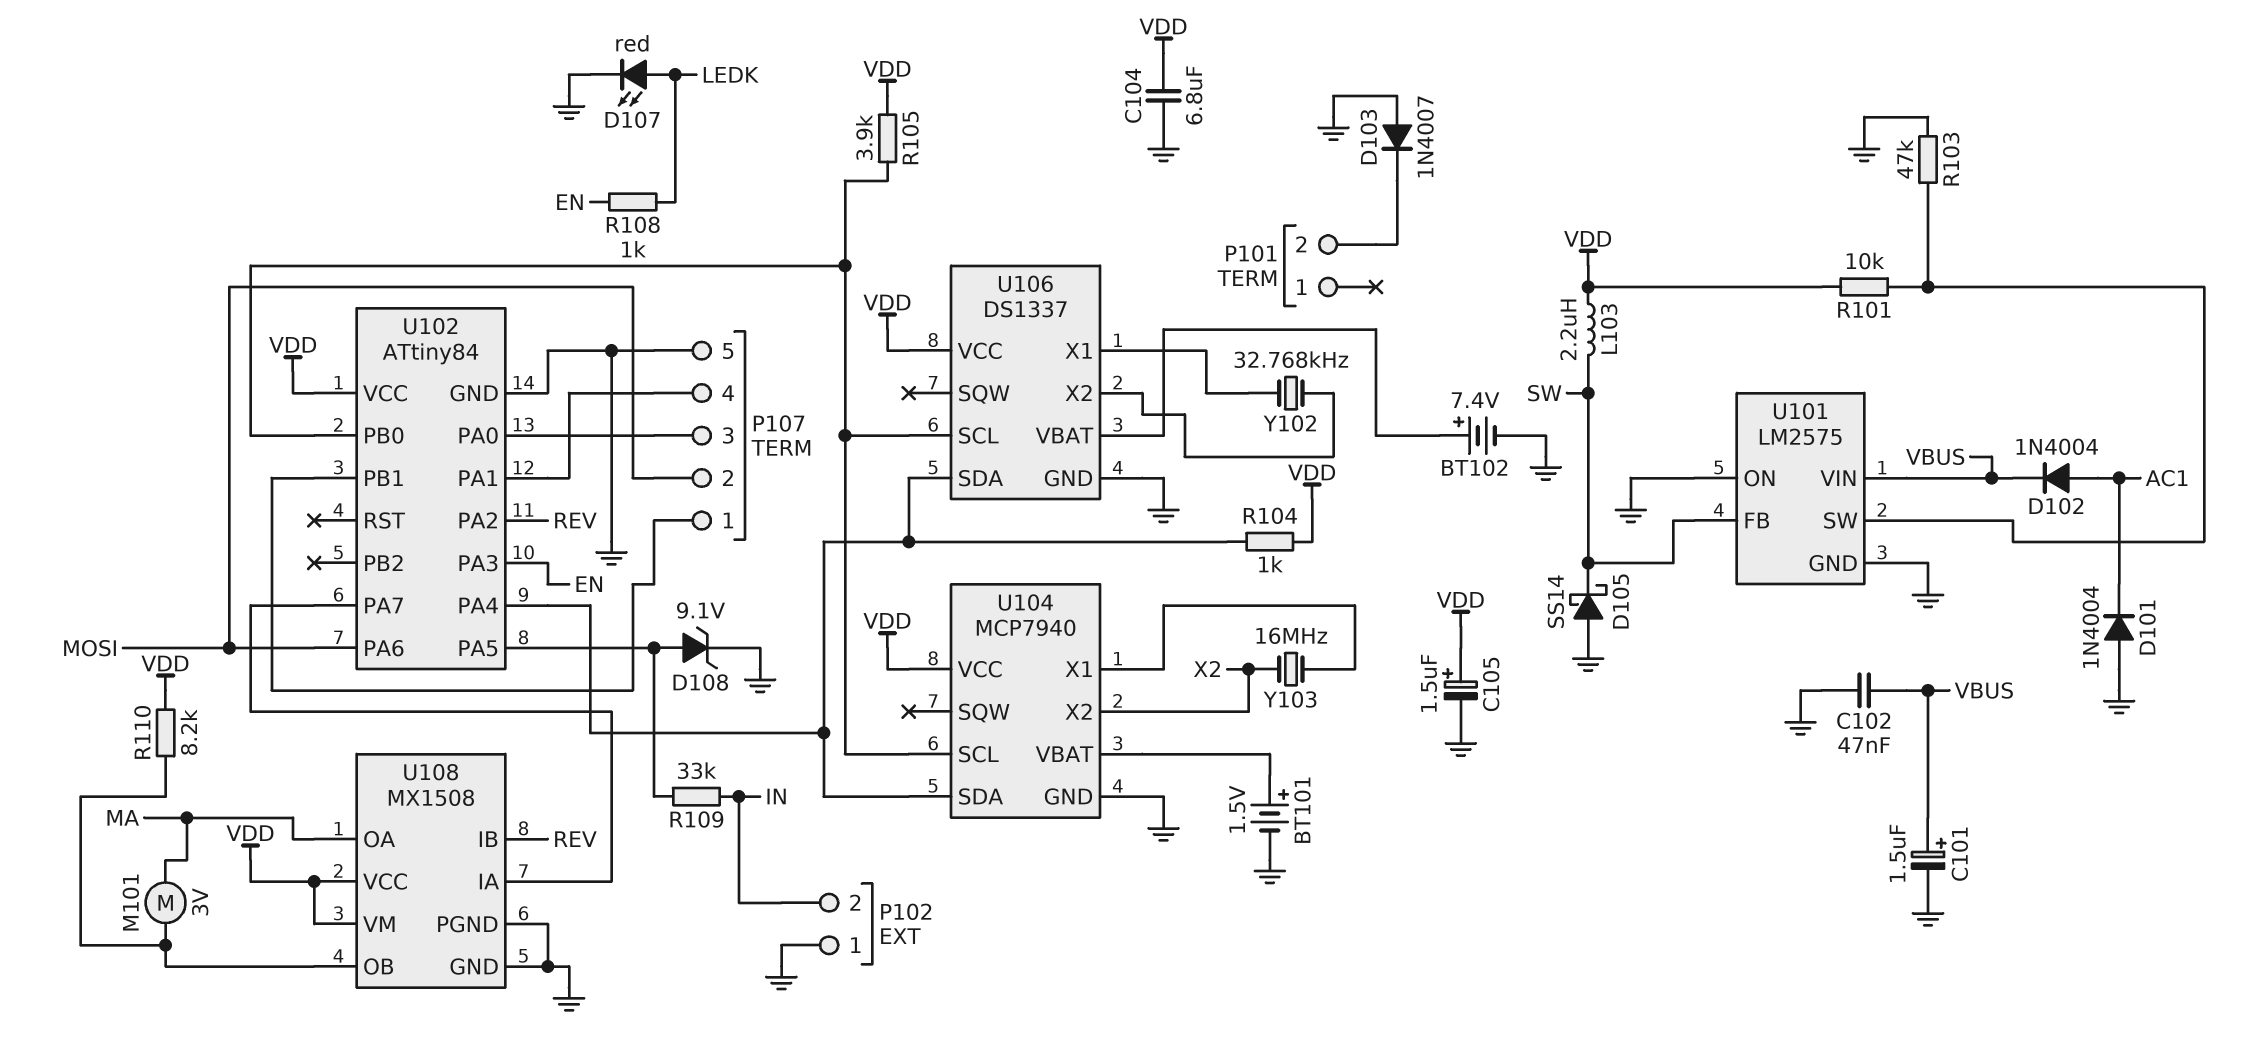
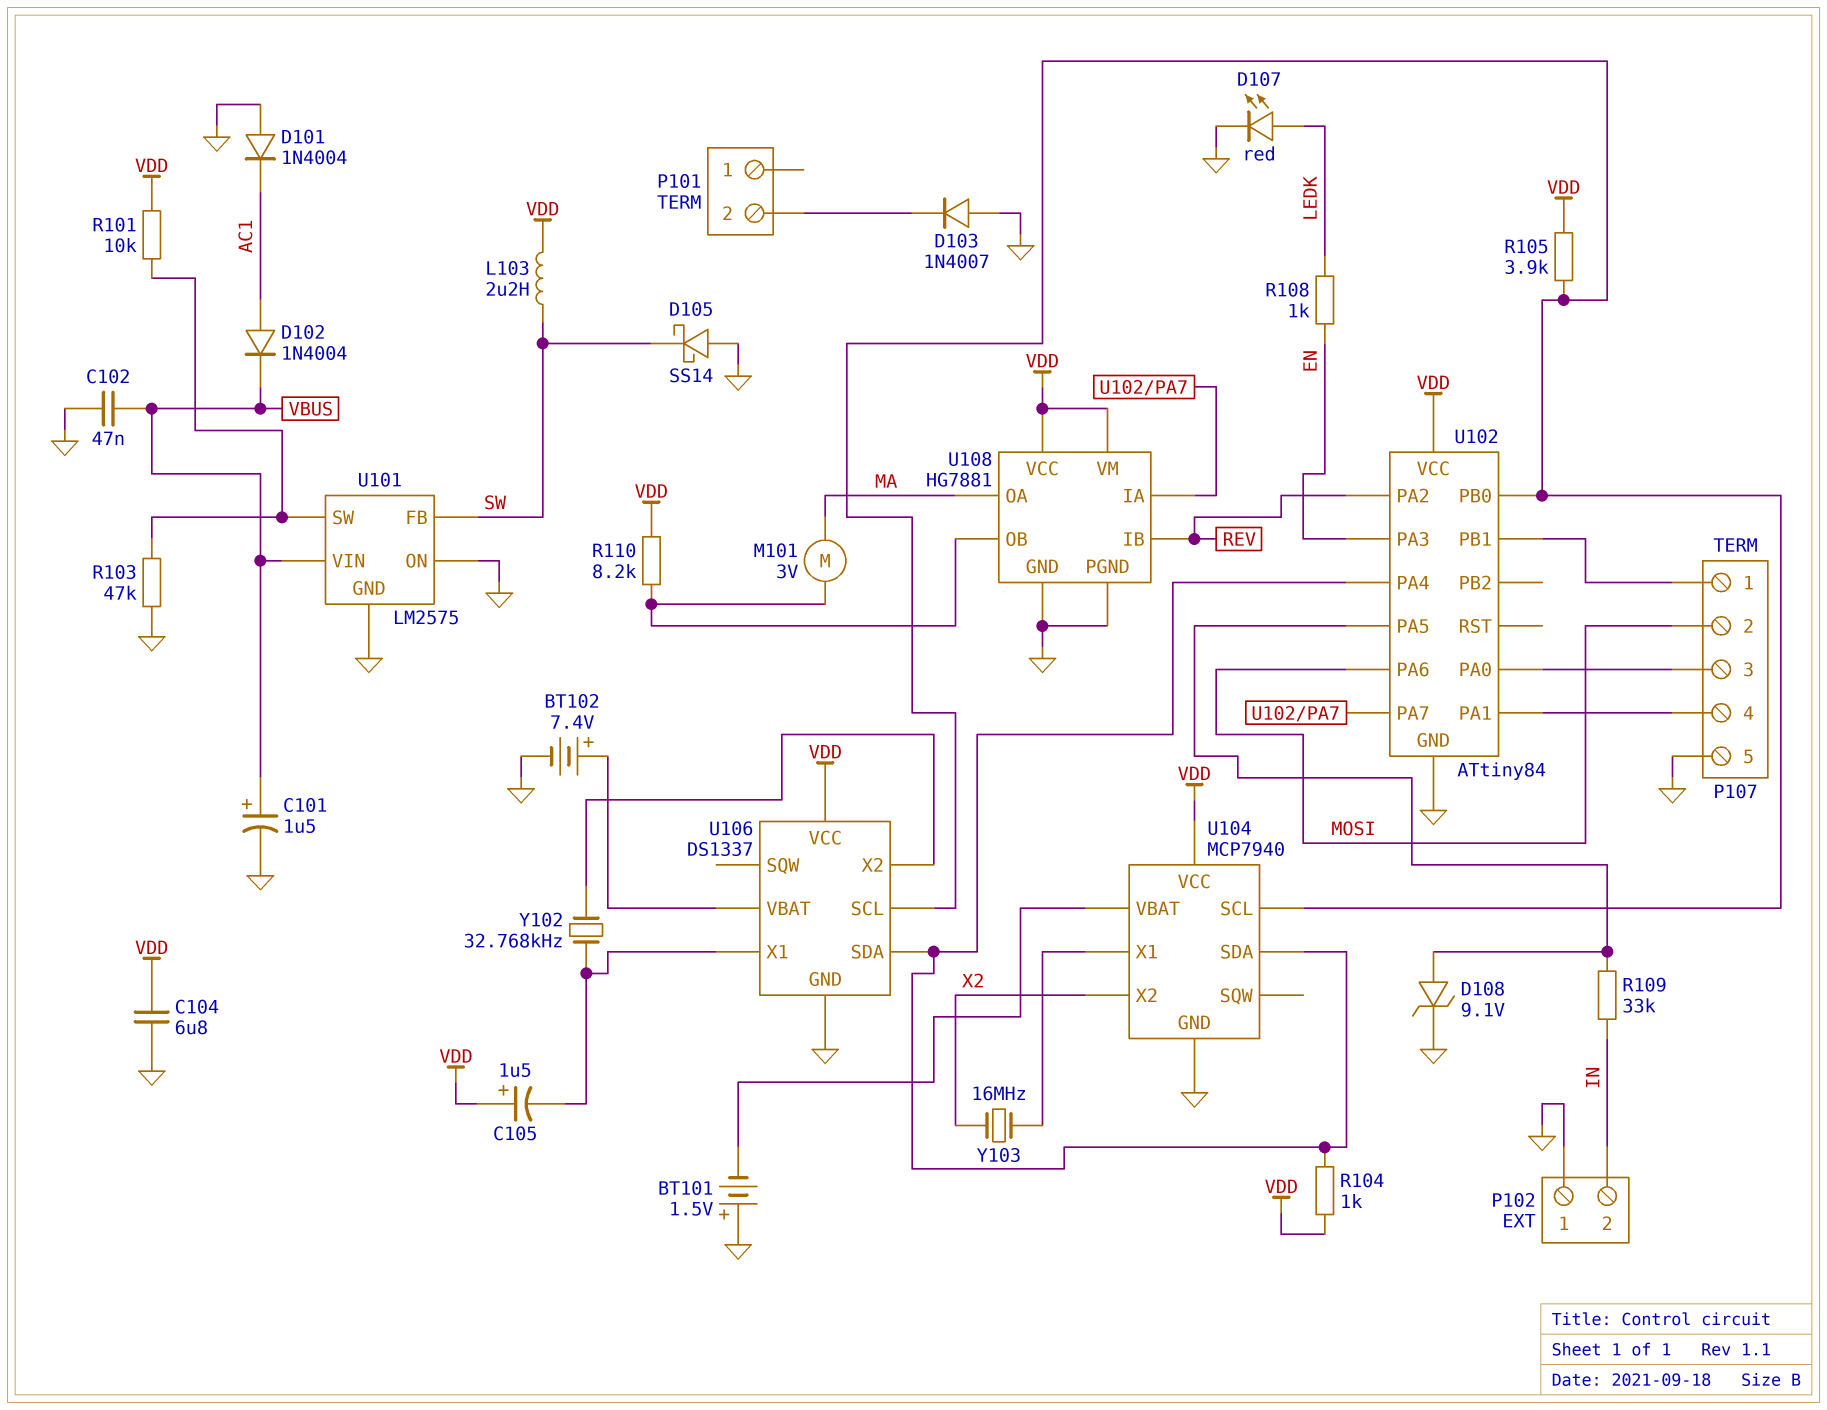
BT101: 1.5V (plus U104/VBAT, minus GND) -> 1.5V (plus GND, minus U104/VBAT)
C105: 1.5uF (plus VDD, minus GND) -> 1.5uF (plus VDD, minus U106/X1)
U108: MX1508 -> HG7881

